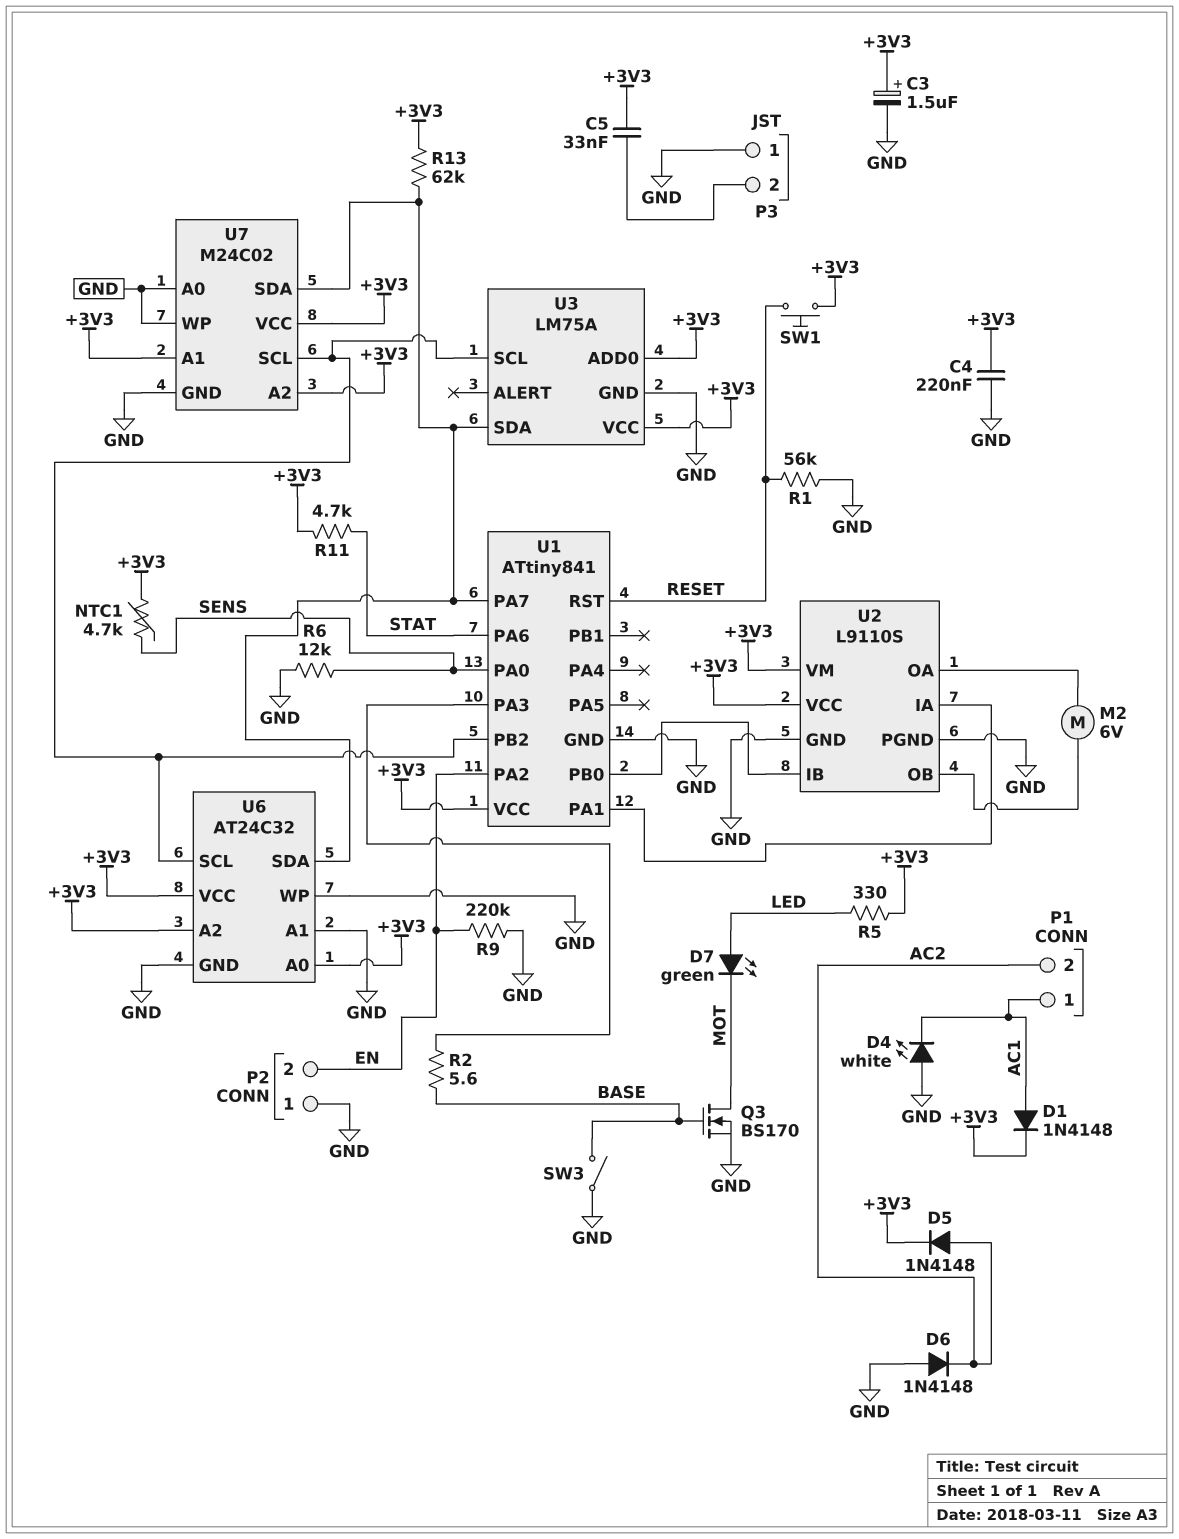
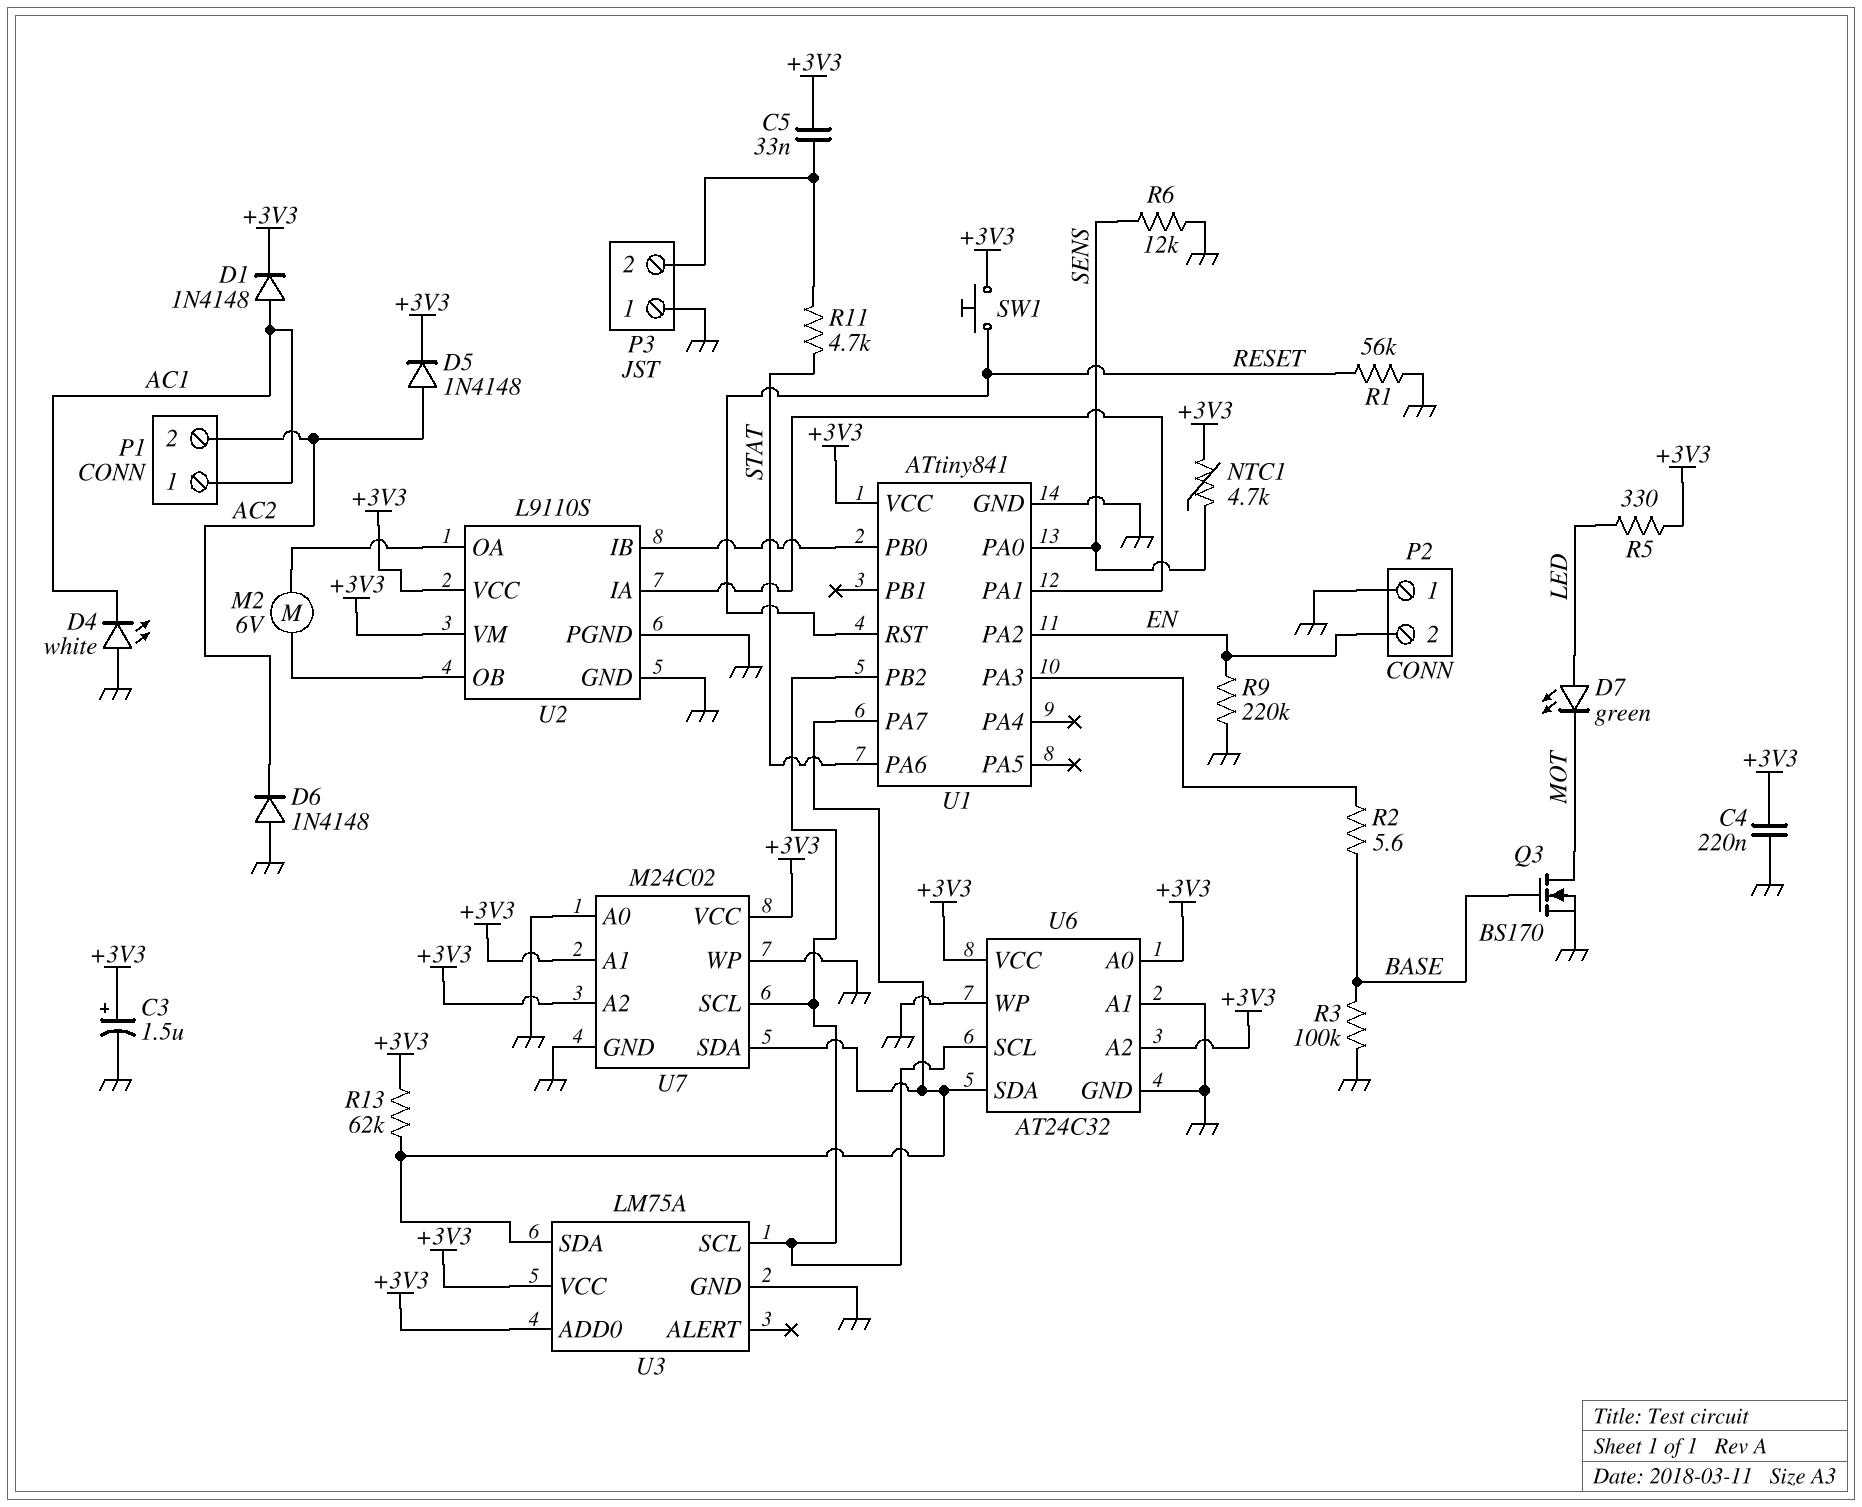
R3: none -> 100k (BASE, GND)
R11: 4.7k (+3V3, STAT) -> 4.7k (P3/2, STAT)
SW3: switch (BASE, GND) -> none

